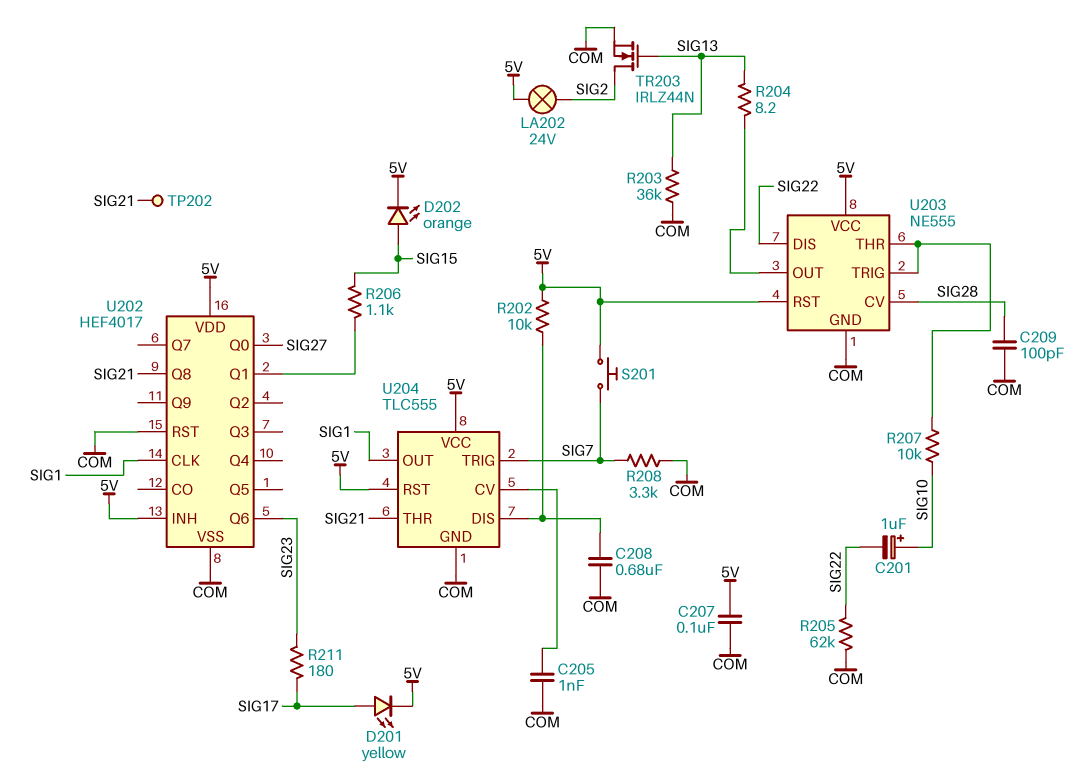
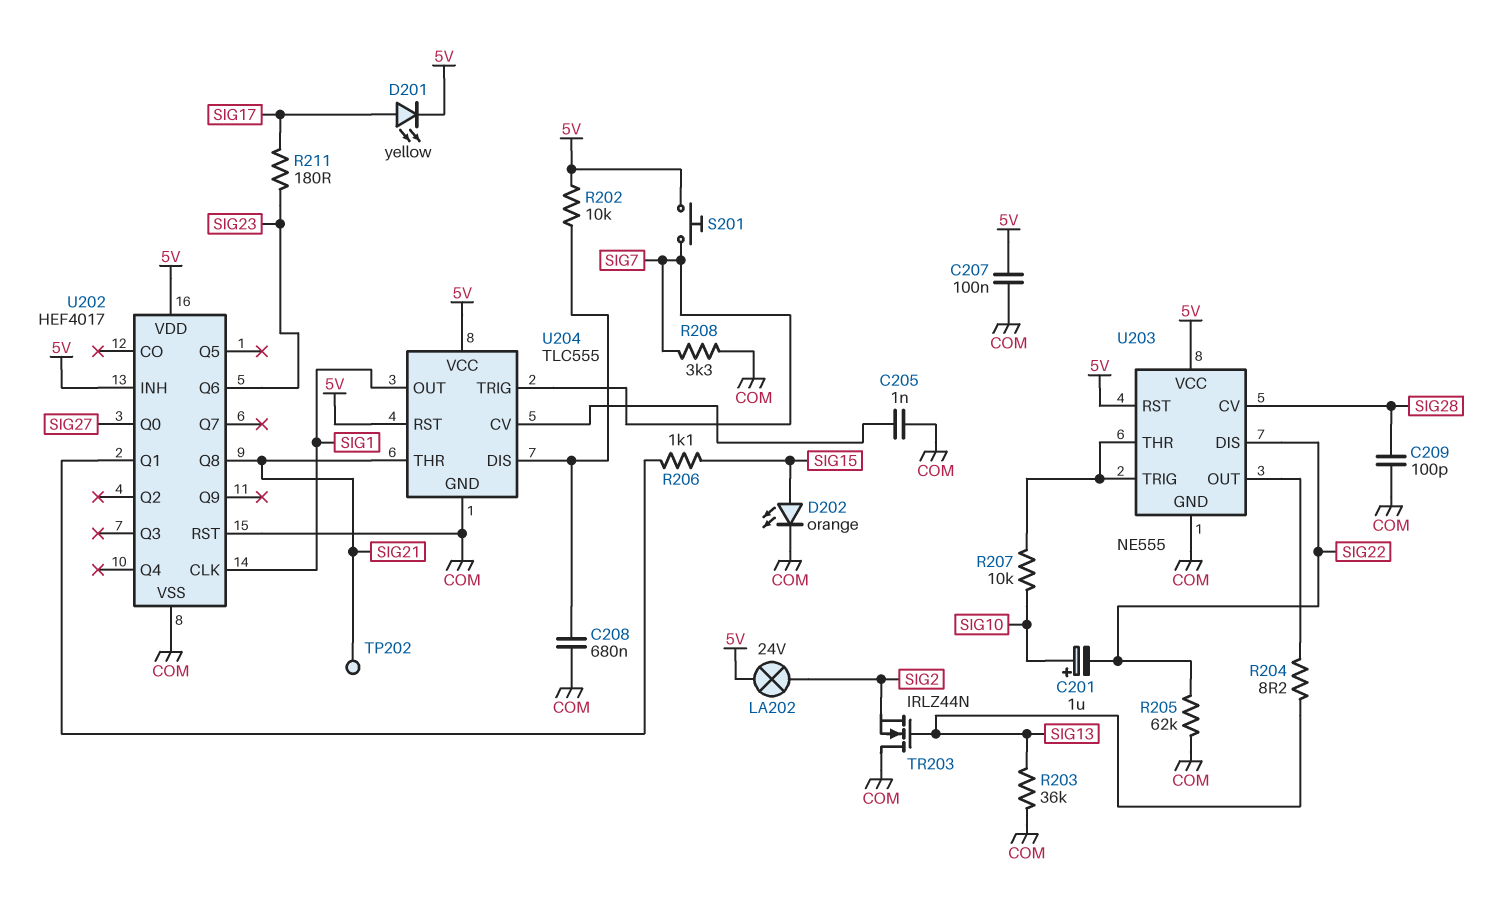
D202: LED orange (A SIG15, K 5V) -> LED orange (A SIG15, K COM)
TR203: NMOS IRLZ44N (G SIG13, D SIG2, S COM) -> NMOS IRLZ44N (G SIG13, D COM, S SIG2)

